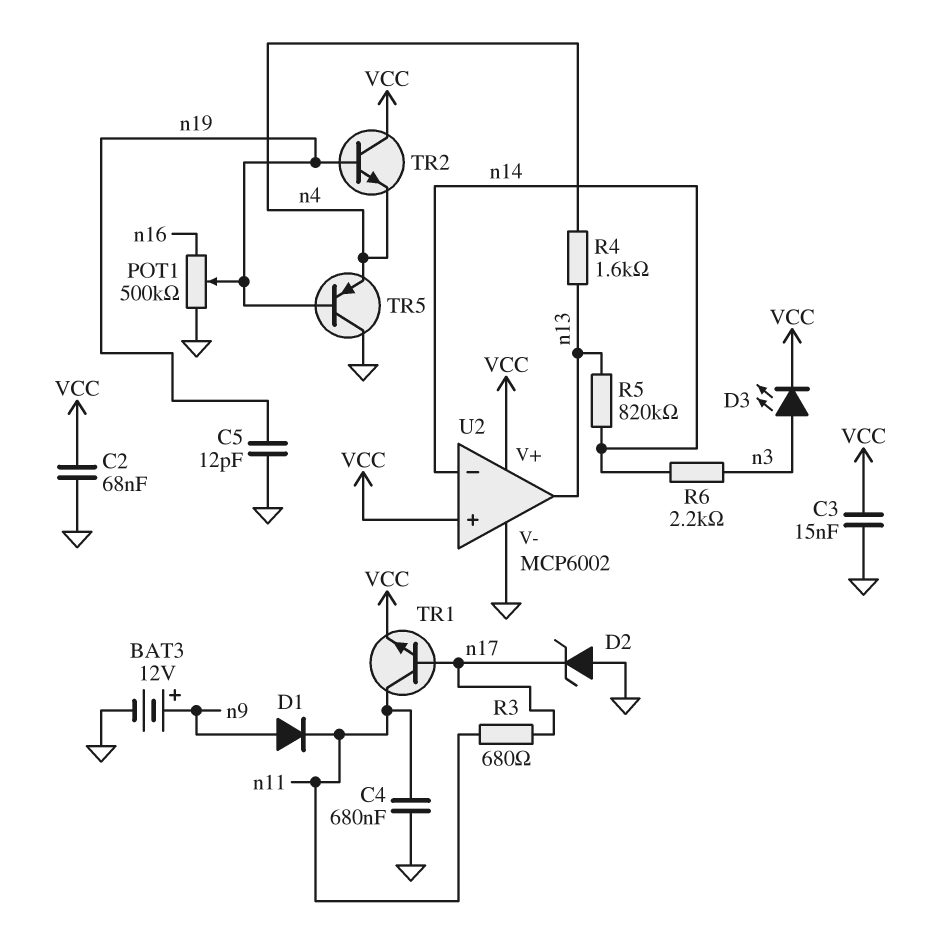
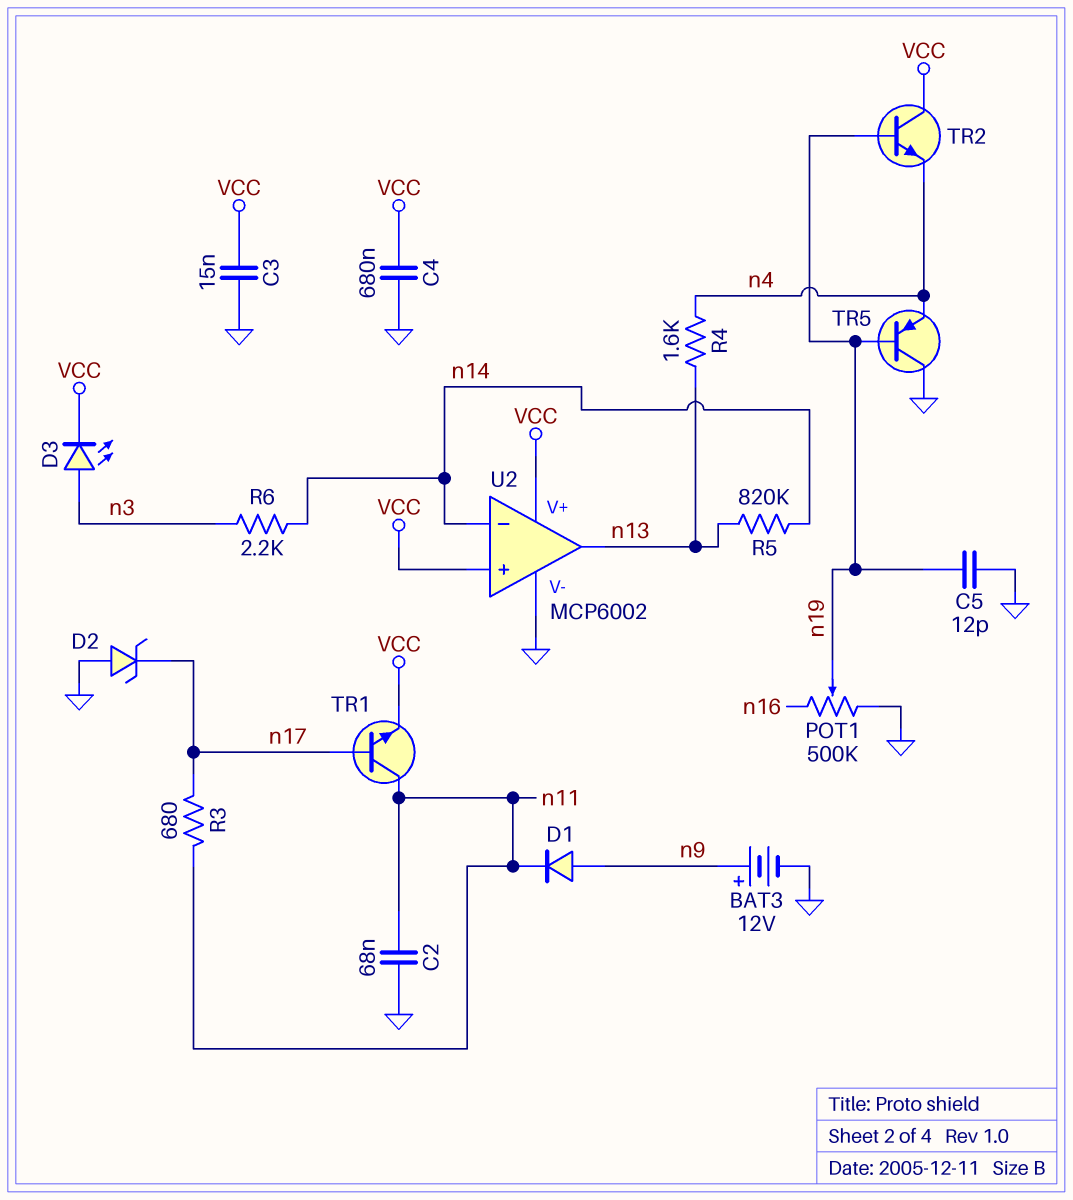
C2: 68nF (GND, VCC) -> 68nF (GND, n11)
C4: 680nF (GND, n11) -> 680nF (GND, VCC)

